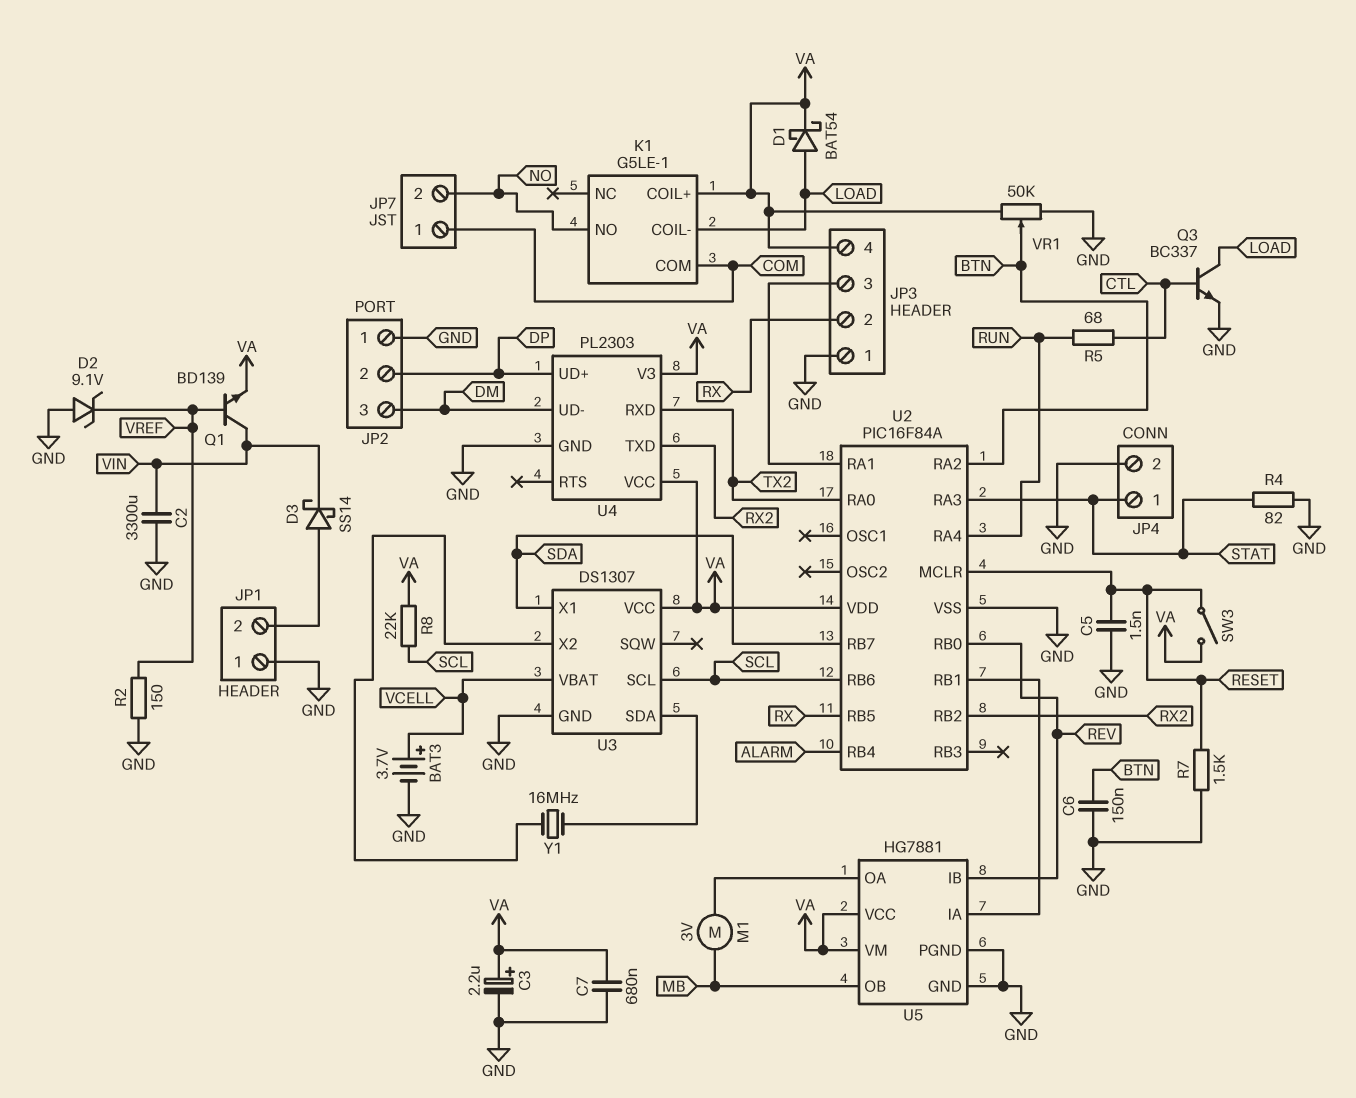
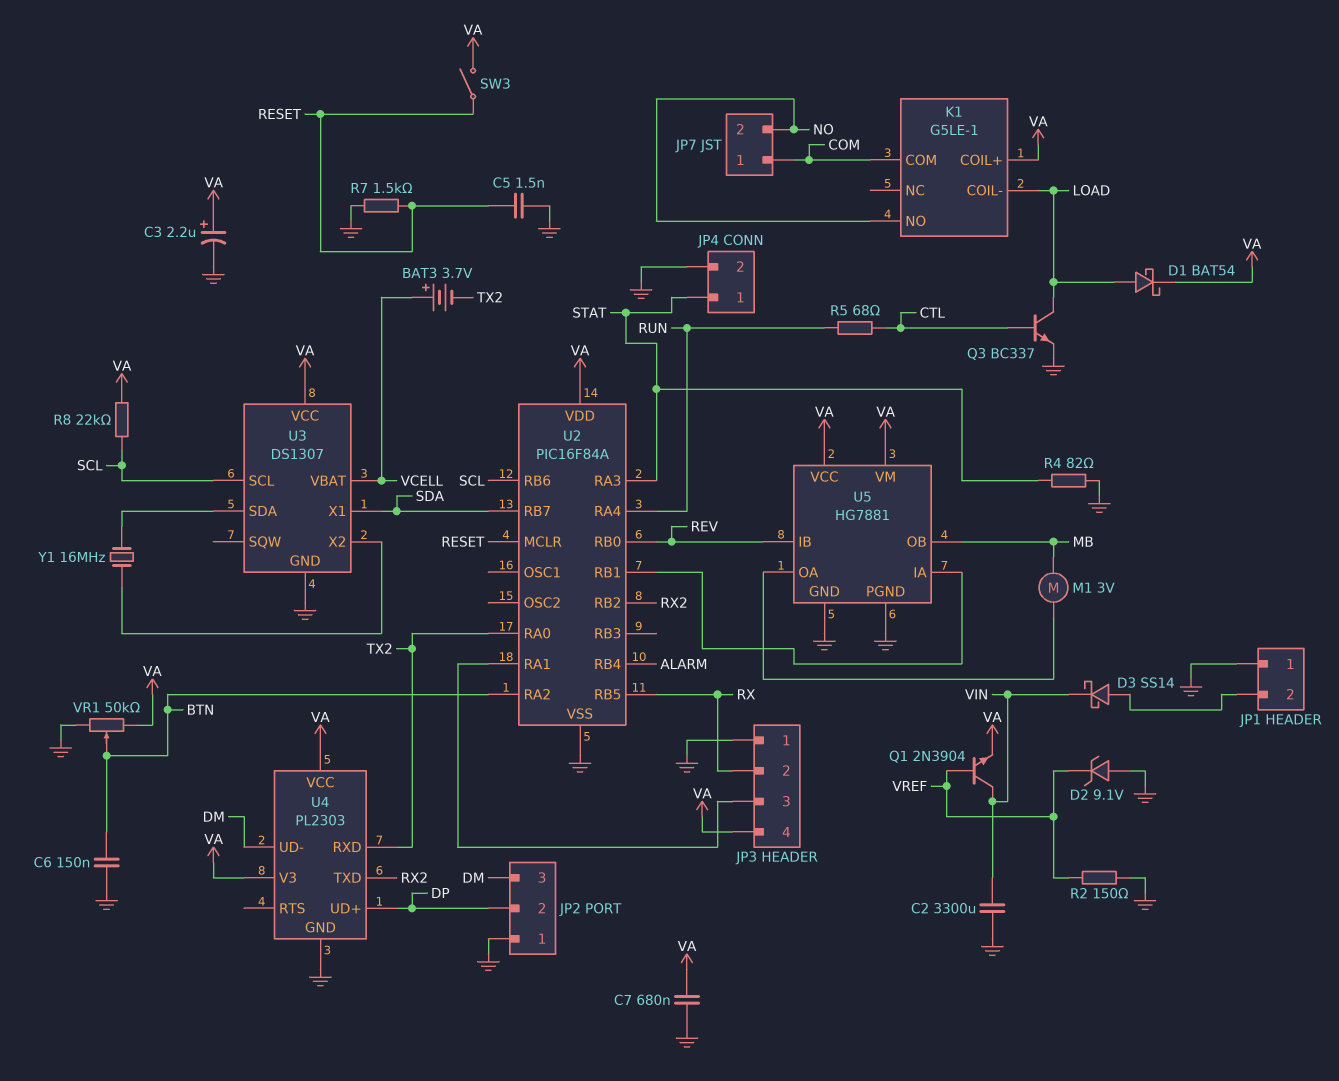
BAT3: 3.7V (plus VCELL, minus GND) -> 3.7V (plus VCELL, minus TX2)
Q1: NPN BD139 (B VREF, C VIN, E VA) -> NPN 2N3904 (B VREF, C VIN, E VA)

